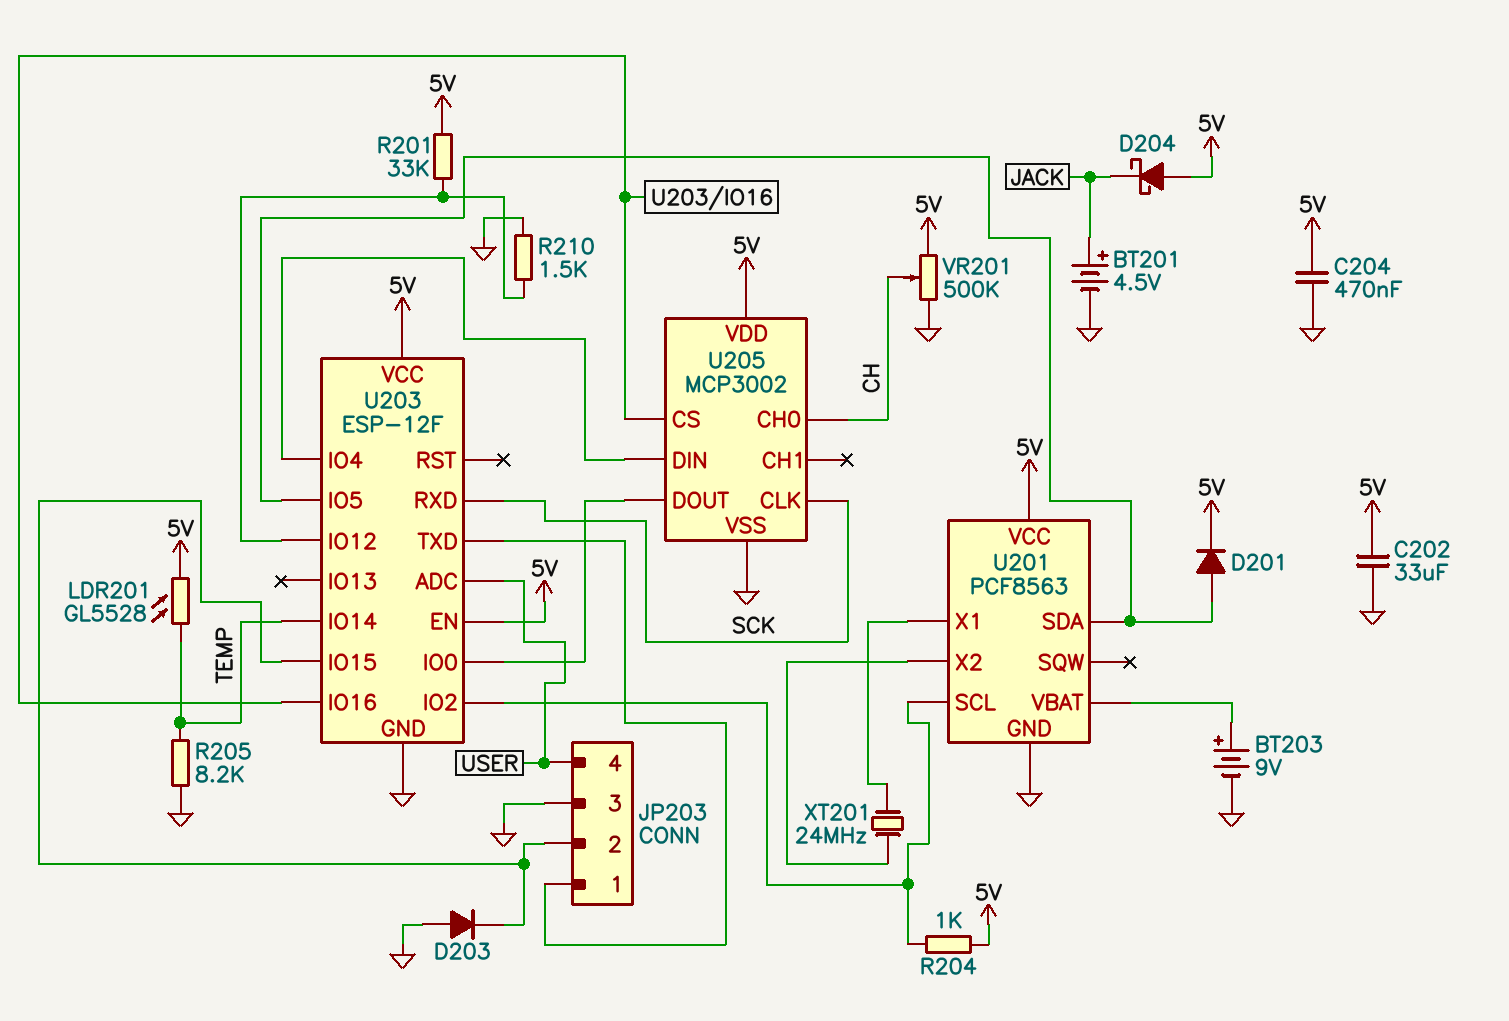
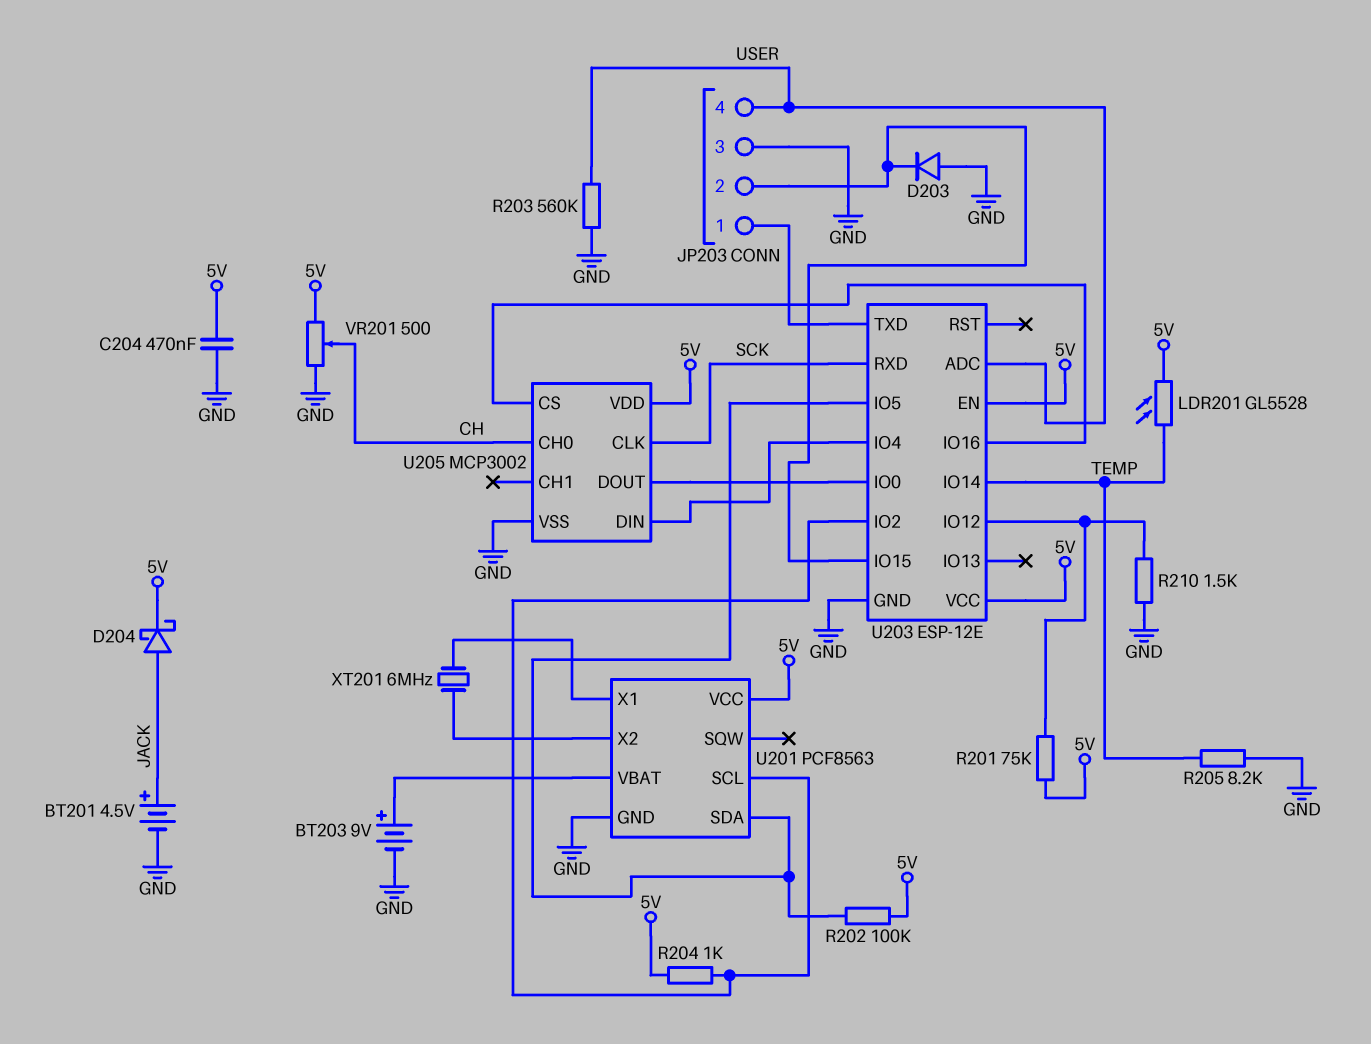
C202: 33uF (5V, GND) -> none
D201: diode (A U201/SDA, K 5V) -> none
D204: schottky (A 5V, K JACK) -> schottky (A JACK, K 5V)
R201: 33k (5V, U203/IO12) -> 75k (5V, U203/IO12)
R202: none -> 100k (5V, U201/SDA)
R203: none -> 560k (GND, USER)
U203: ESP-12F -> ESP-12E
VR201: 500k (5V, GND, wiper CH) -> 500 (5V, GND, wiper CH)
XT201: 24MHz (U201/X1, U201/X2) -> 6MHz (U201/X1, U201/X2)

